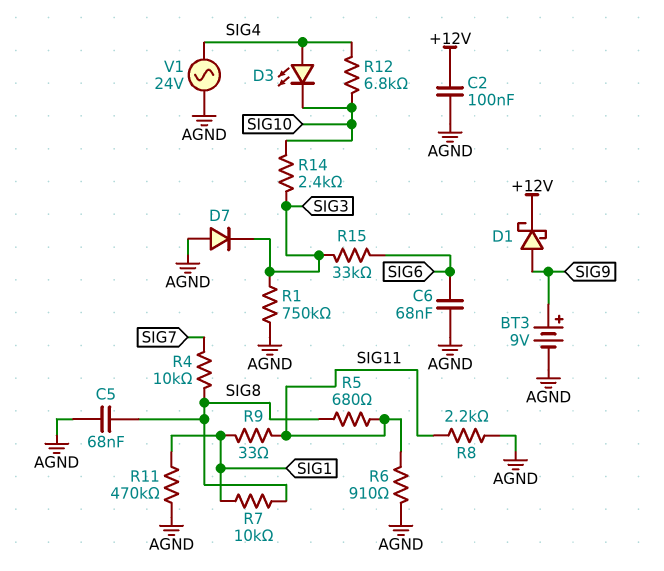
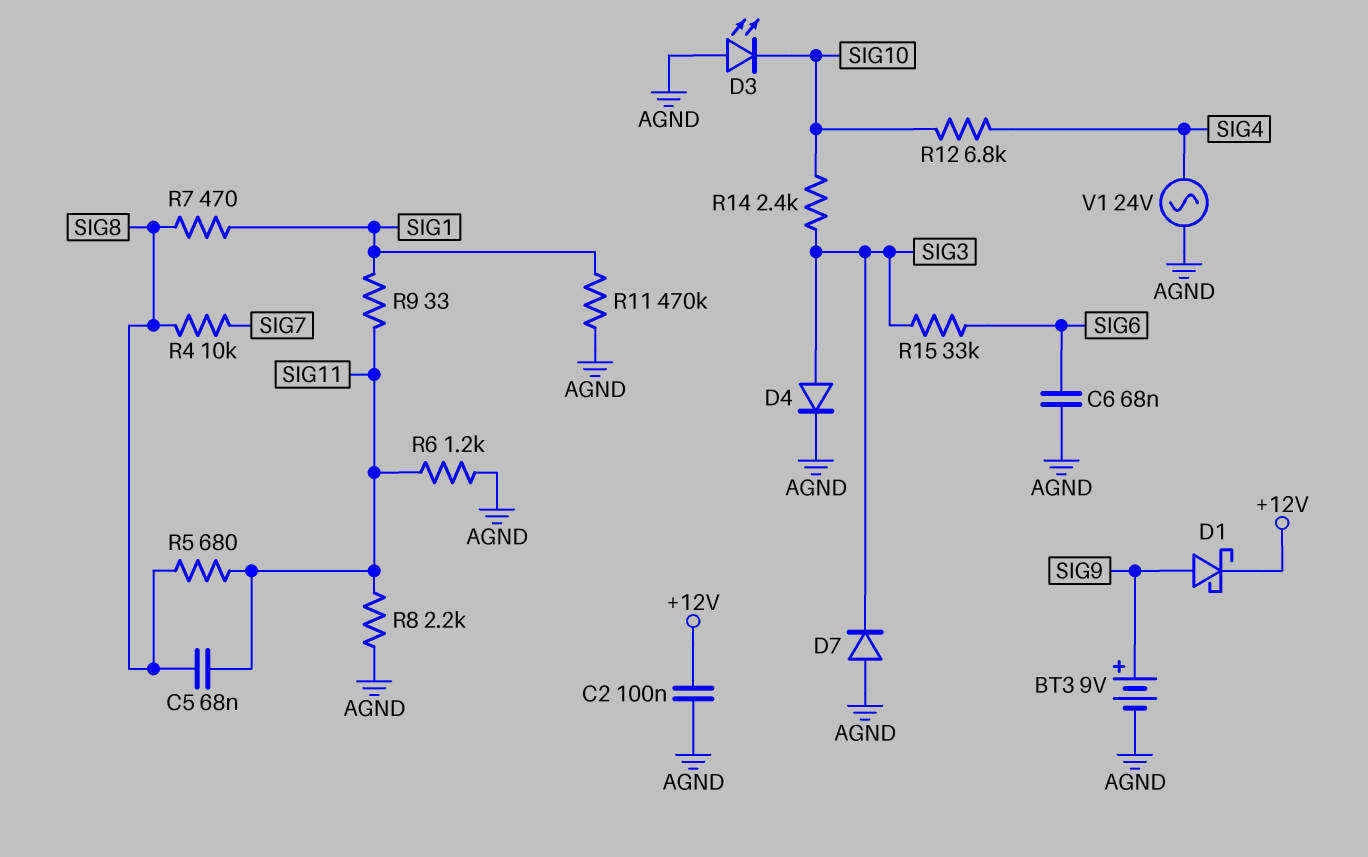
C5: 68nF (AGND, SIG8) -> 68nF (SIG8, SIG11)
D3: LED (A SIG4, K SIG10) -> LED (A AGND, K SIG10)
D4: none -> diode (A SIG3, K AGND)
R1: 750k (AGND, SIG3) -> none
R6: 910 (AGND, SIG11) -> 1.2k (AGND, SIG11)
R7: 10k (SIG1, SIG8) -> 470 (SIG1, SIG8)

